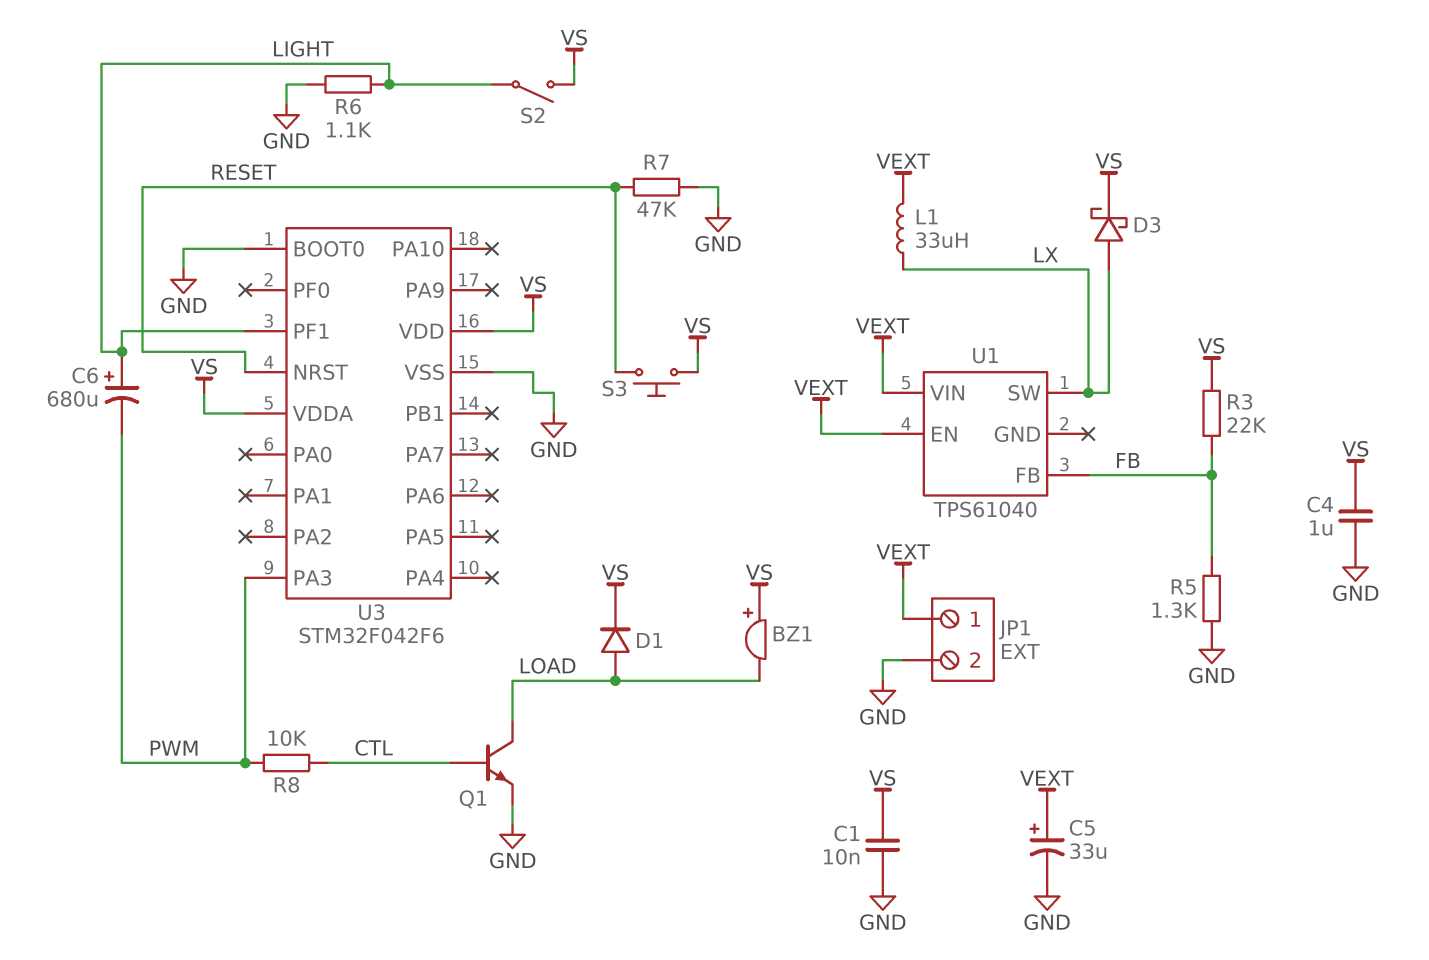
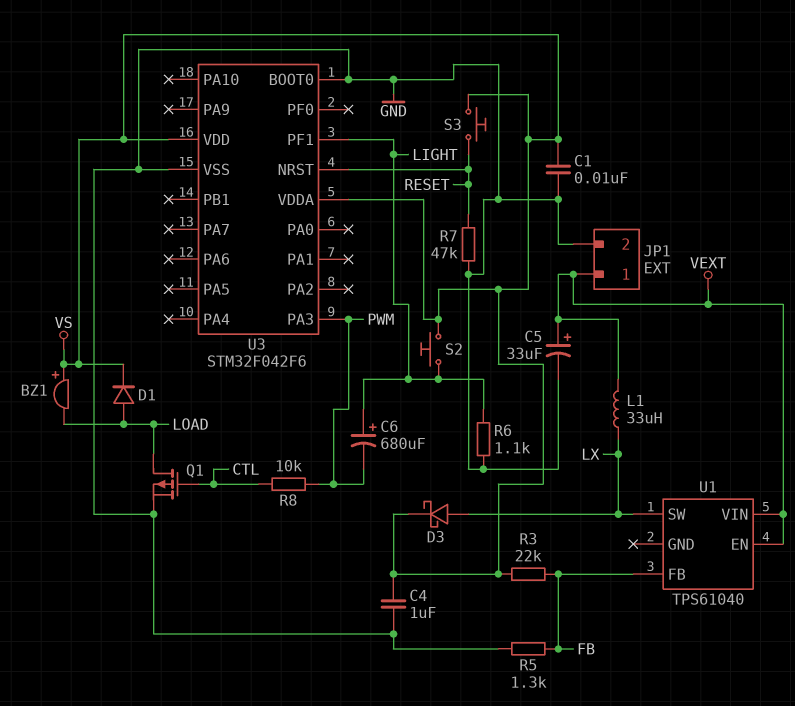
Q1: NPN (B CTL, C LOAD, E GND) -> PMOS (G CTL, D LOAD, S GND)
S2: switch (LIGHT, VS) -> button (LIGHT, VS)

